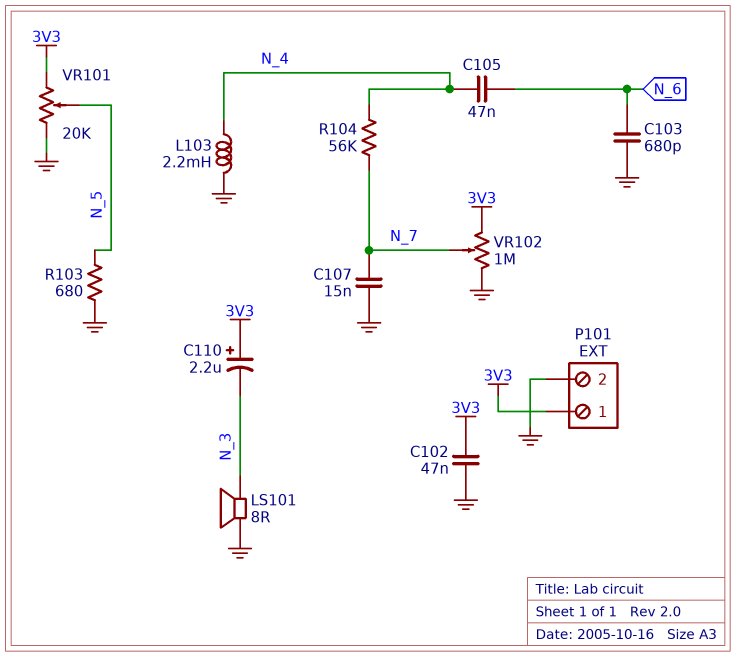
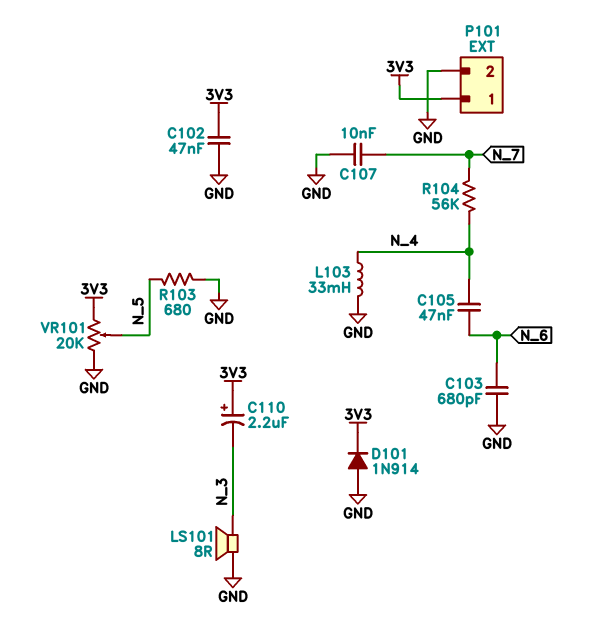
C107: 15nF (GND, N_7) -> 10nF (GND, N_7)
D101: none -> diode 1N914 (A GND, K 3V3)
L103: 2.2mH (GND, N_4) -> 33mH (GND, N_4)
VR102: 1M (3V3, GND, wiper N_7) -> none

